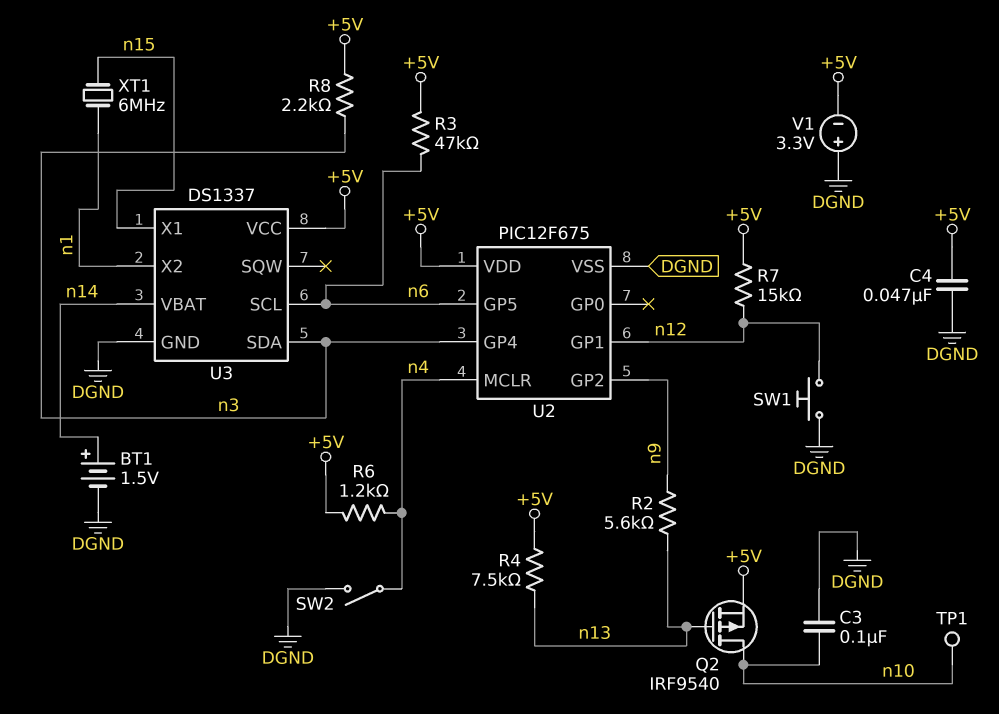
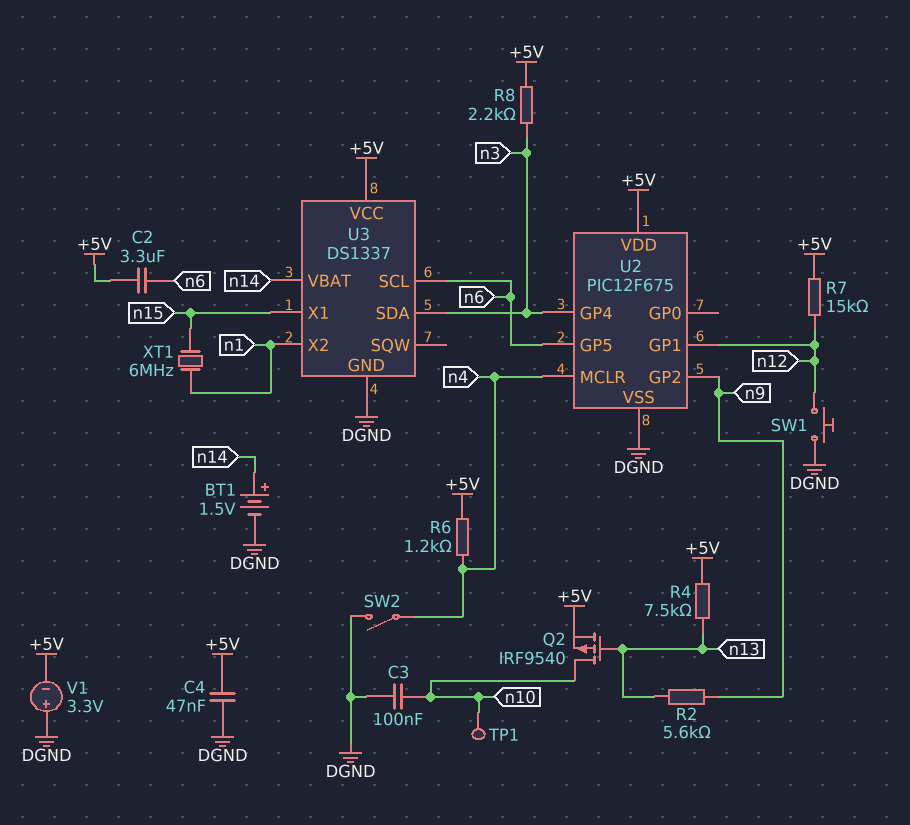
C2: none -> 3.3uF (+5V, n6)
R3: 47k (+5V, n6) -> none

